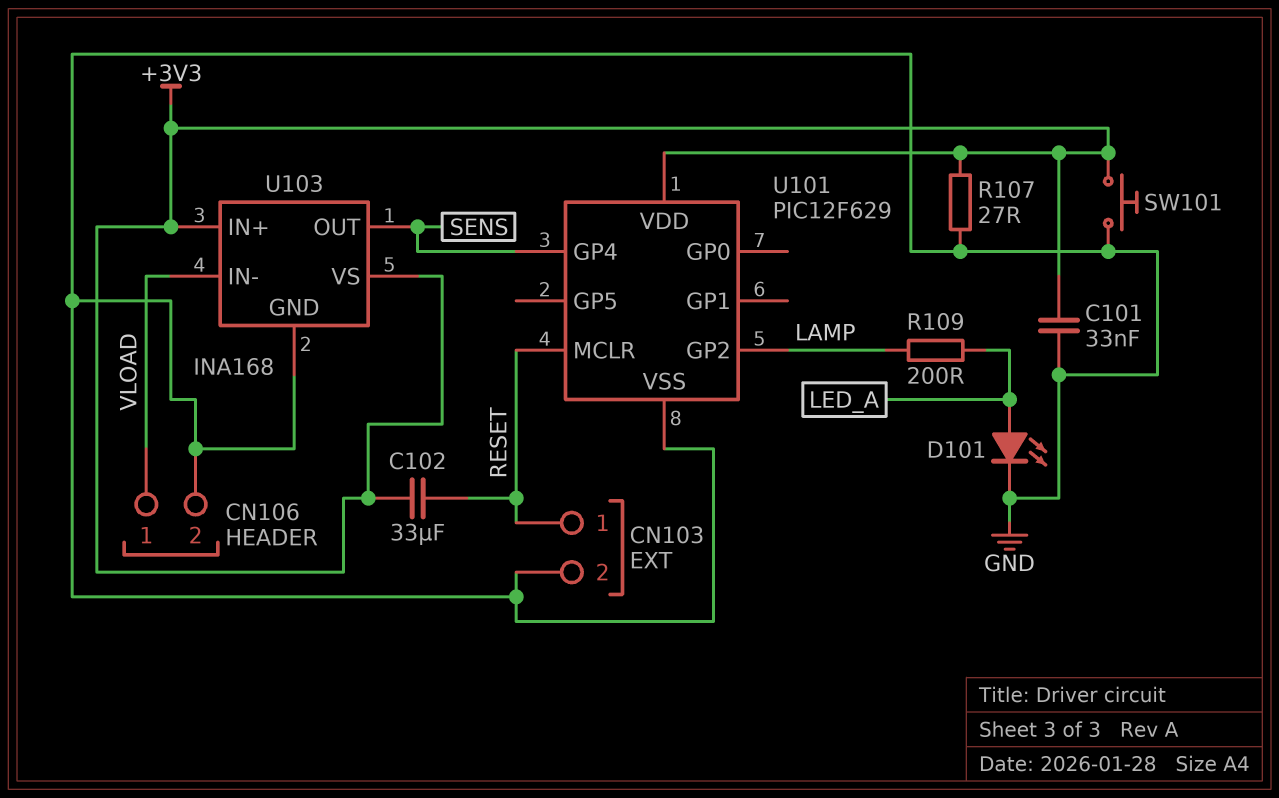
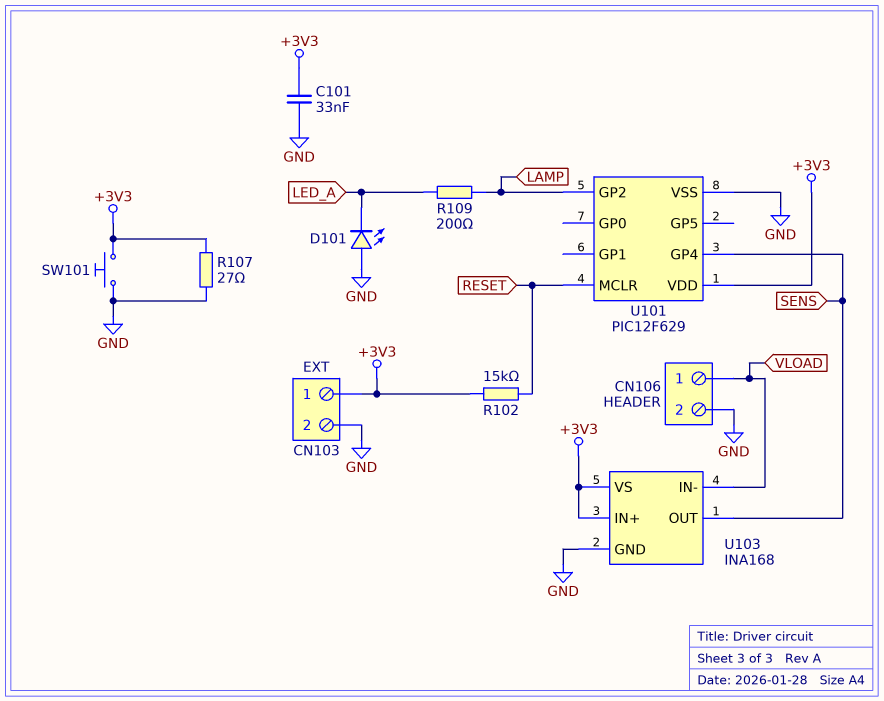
C102: 33uF (+3V3, RESET) -> none
CN103 pin 1: RESET -> +3V3
D101: LED (A LED_A, K GND) -> LED (A GND, K LED_A)
R102: none -> 15k (+3V3, RESET)

